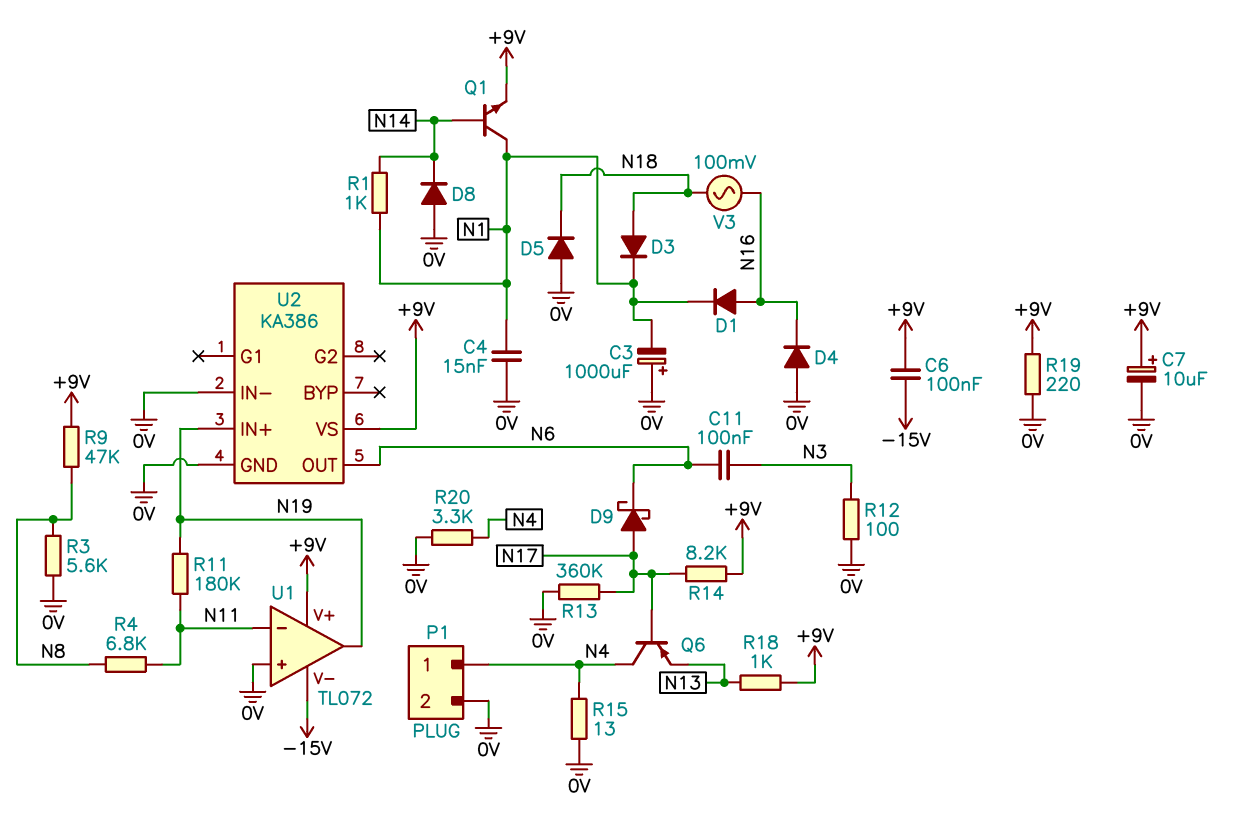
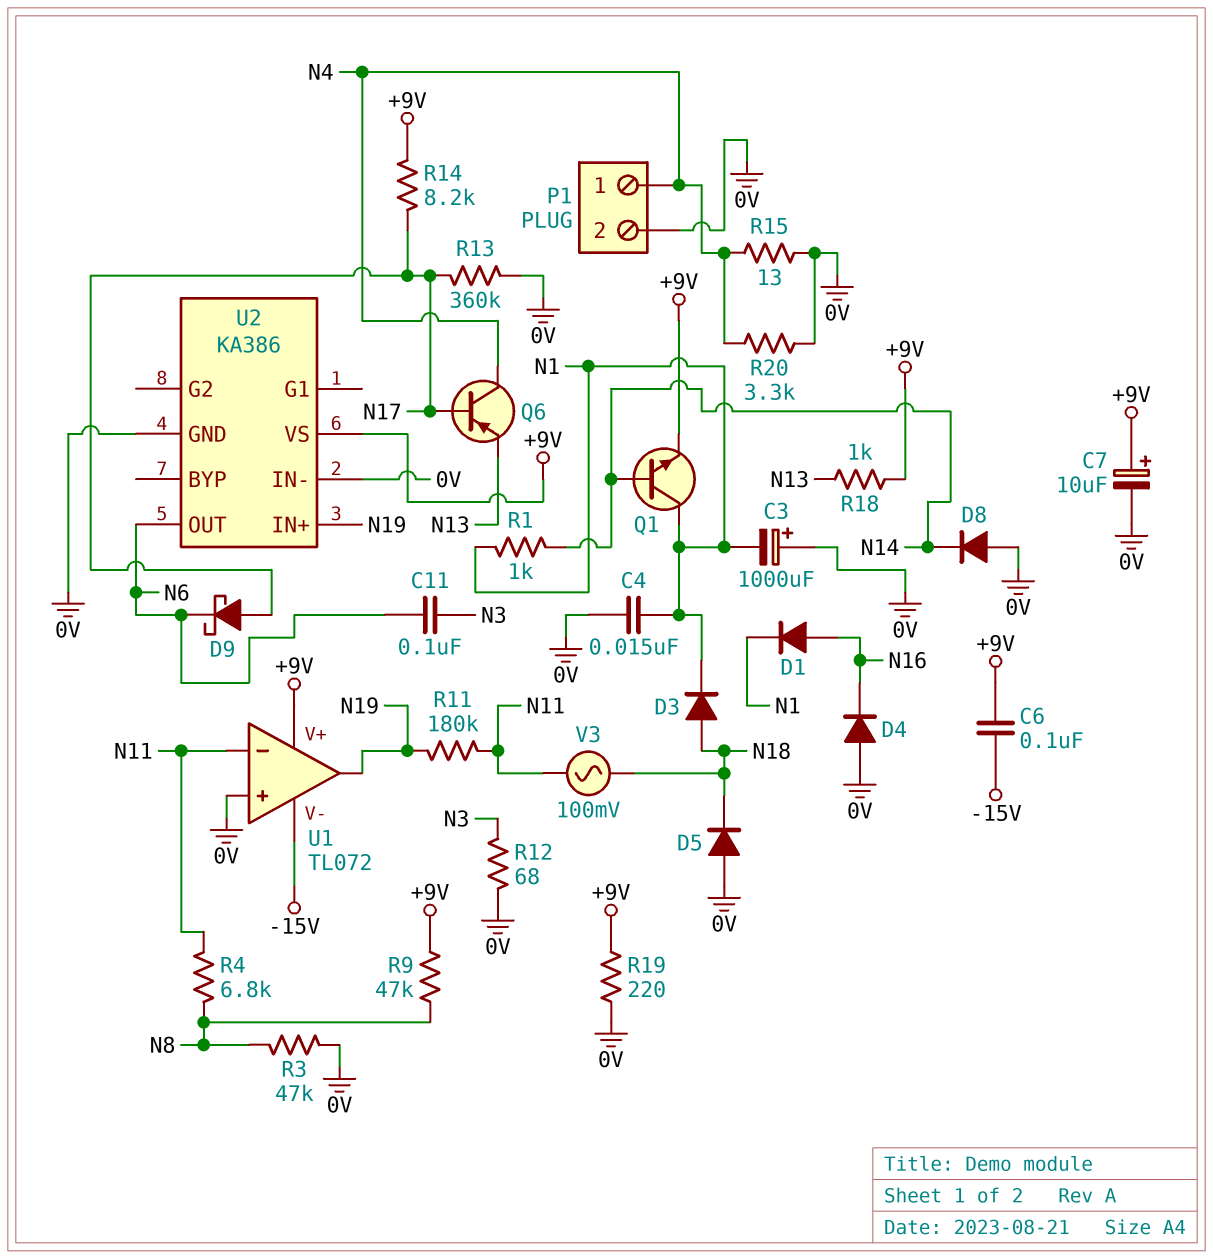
R3: 5.6k (0V, N8) -> 47k (0V, N8)
R12: 100 (0V, N3) -> 68 (0V, N3)
V3: AC 100mV (N16, N18) -> AC 100mV (N11, N18)

